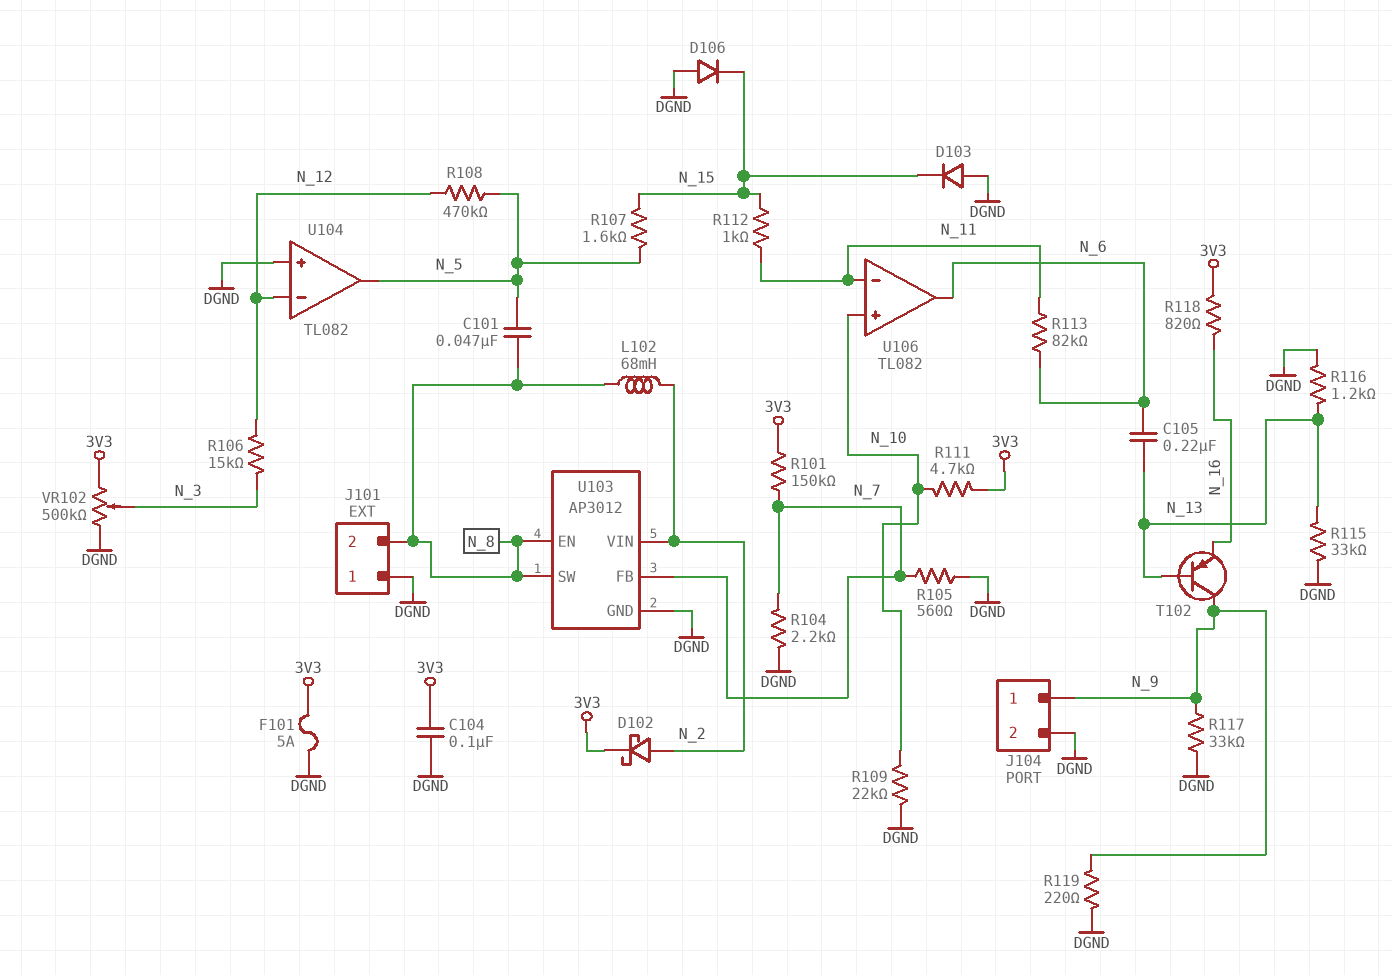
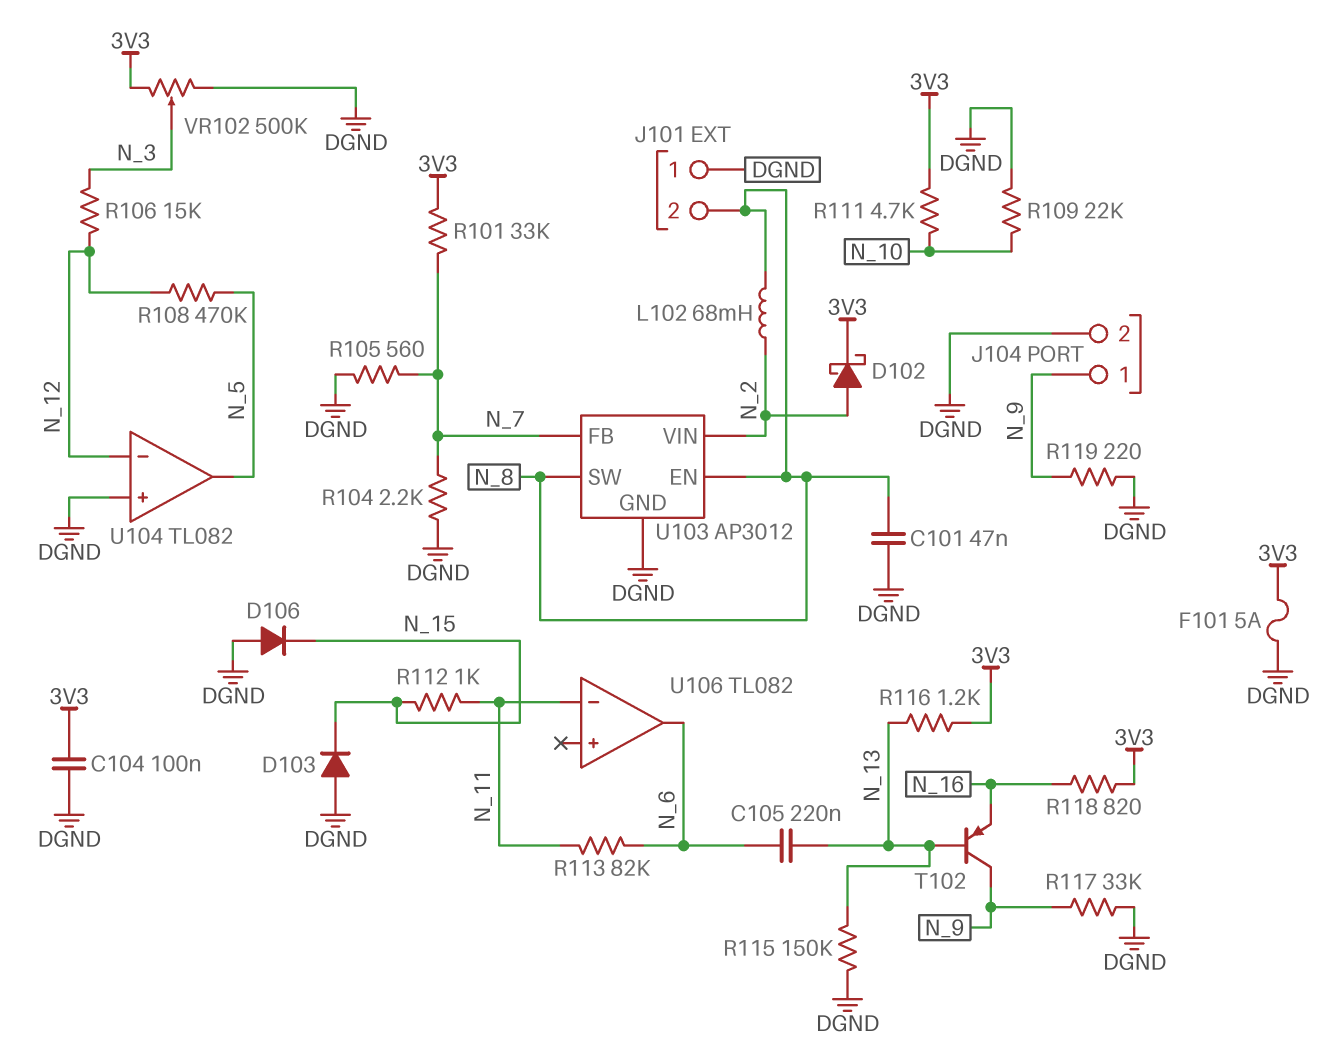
C101: 47nF (N_5, N_8) -> 47nF (DGND, N_8)
R101: 150k (3V3, N_7) -> 33k (3V3, N_7)
R107: 1.6k (N_5, N_15) -> none
R115: 33k (DGND, N_13) -> 150k (DGND, N_13)
R116: 1.2k (DGND, N_13) -> 1.2k (3V3, N_13)
U106 pin in+: N_10 -> none

